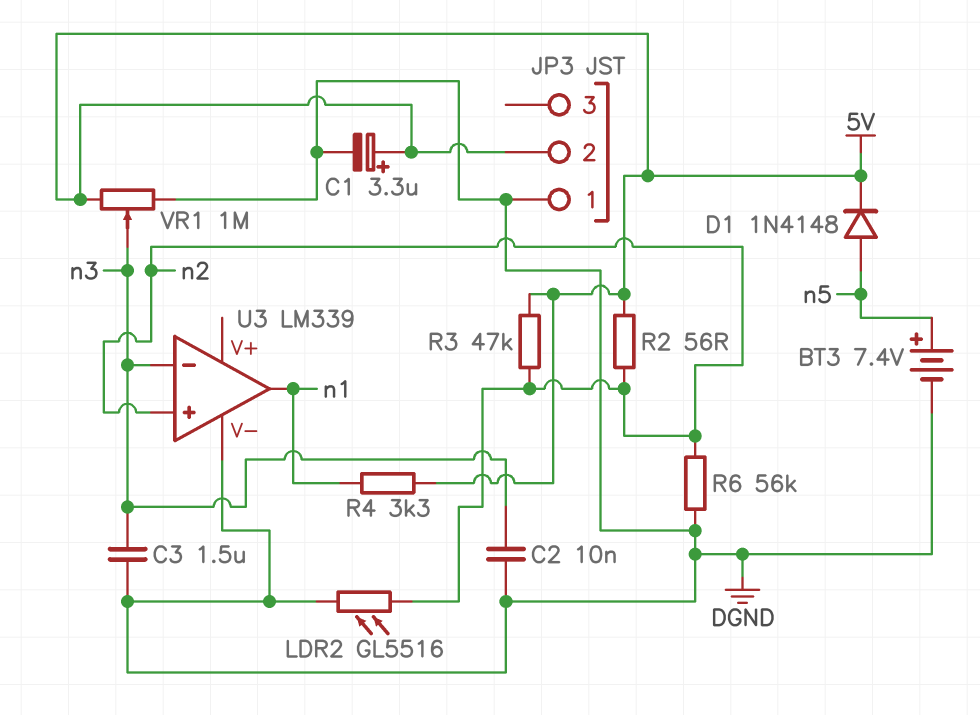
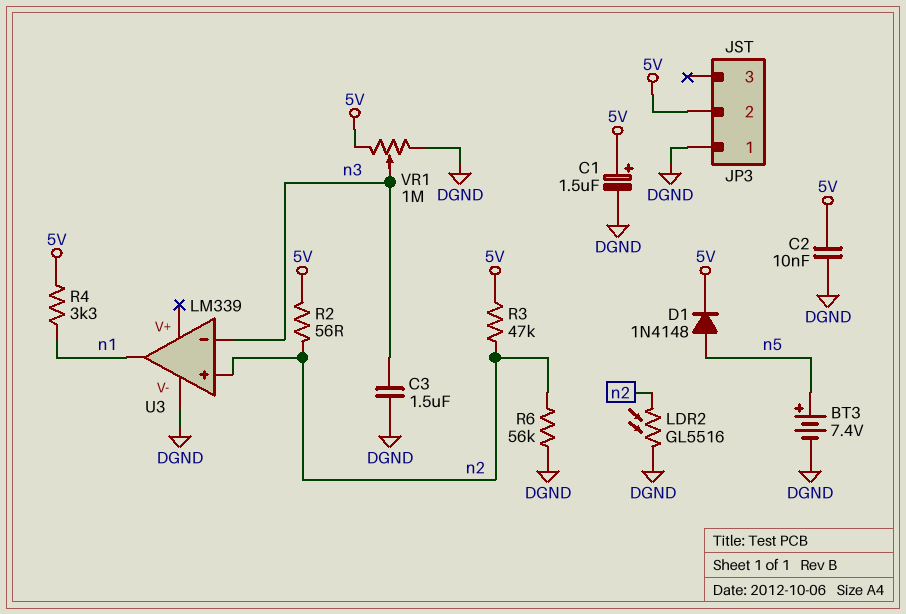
C1: 3.3uF (plus 5V, minus DGND) -> 1.5uF (plus 5V, minus DGND)
C2: 10nF (DGND, n3) -> 10nF (5V, DGND)

